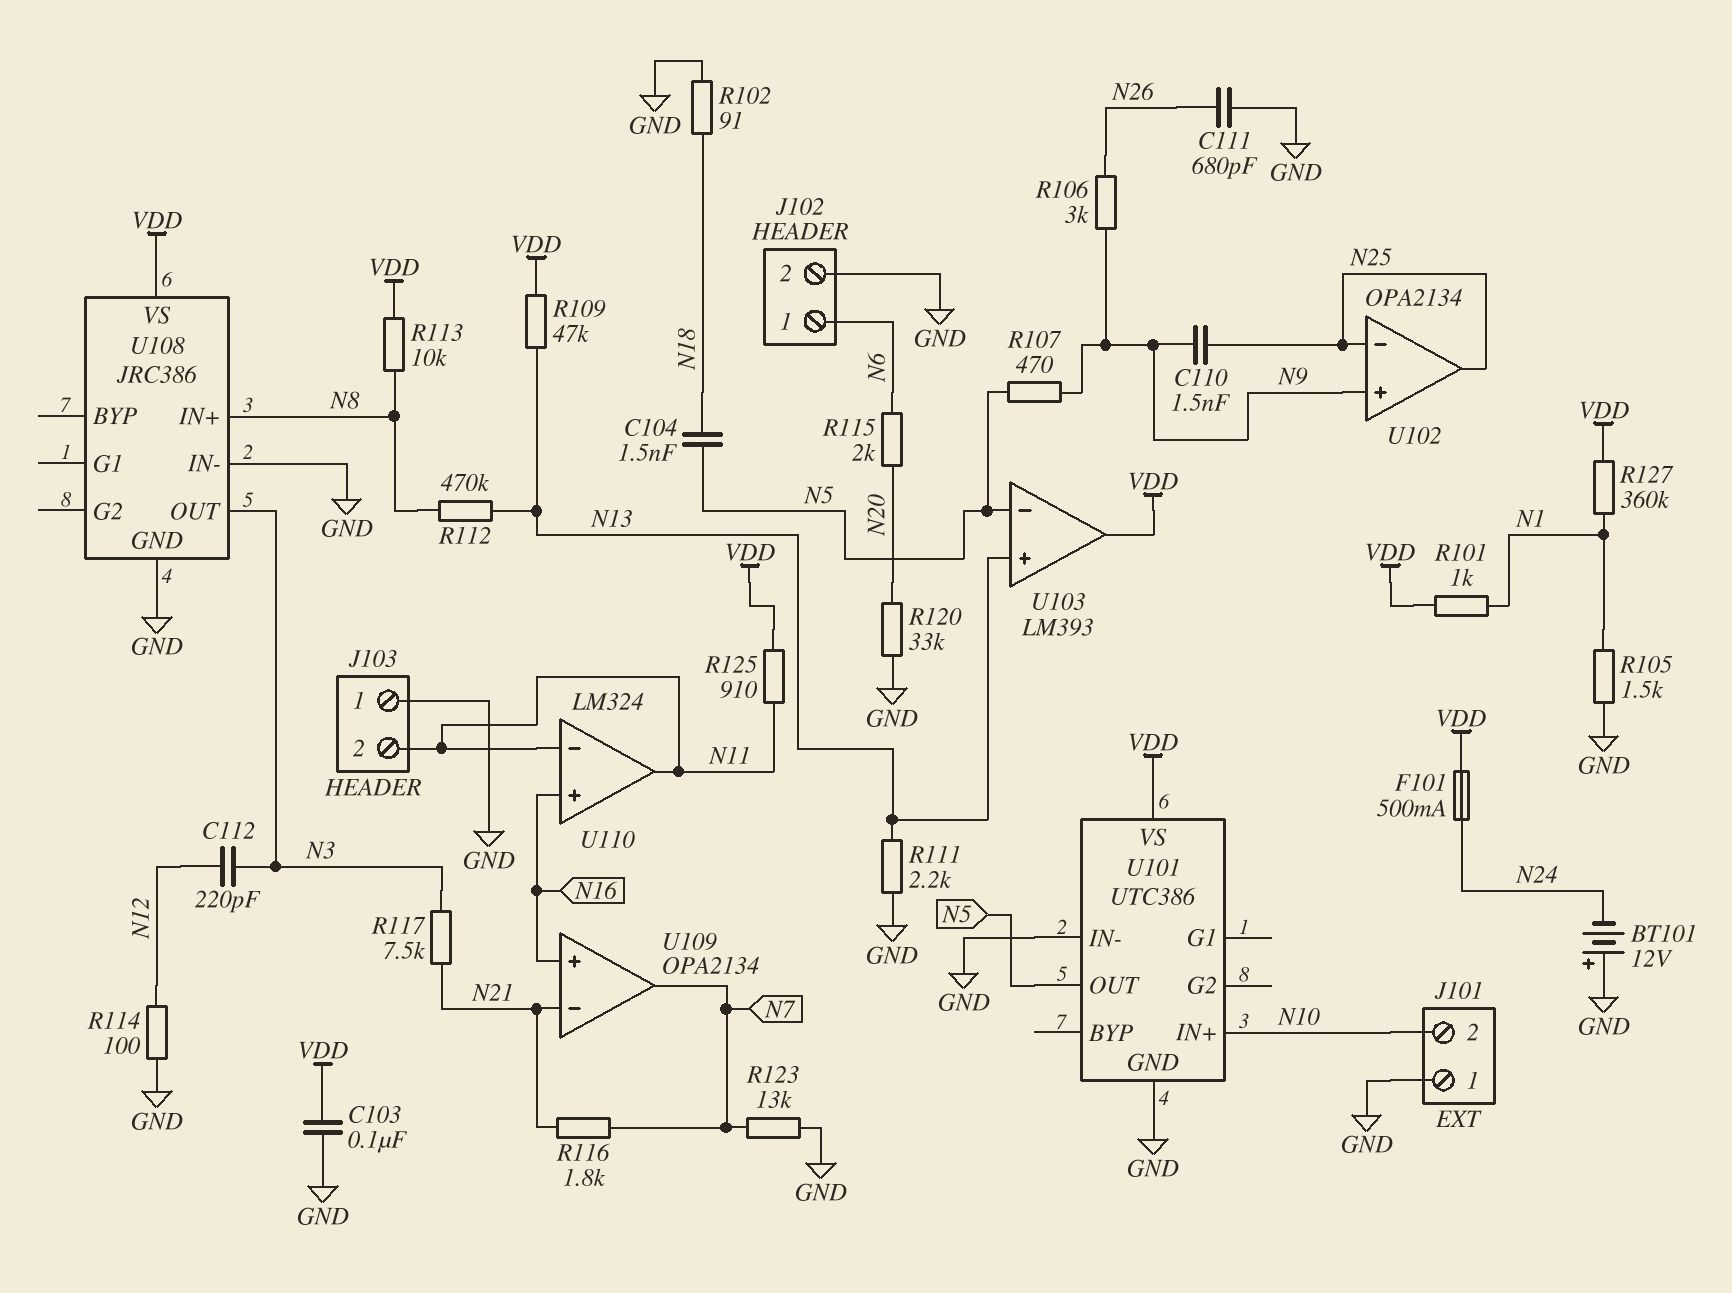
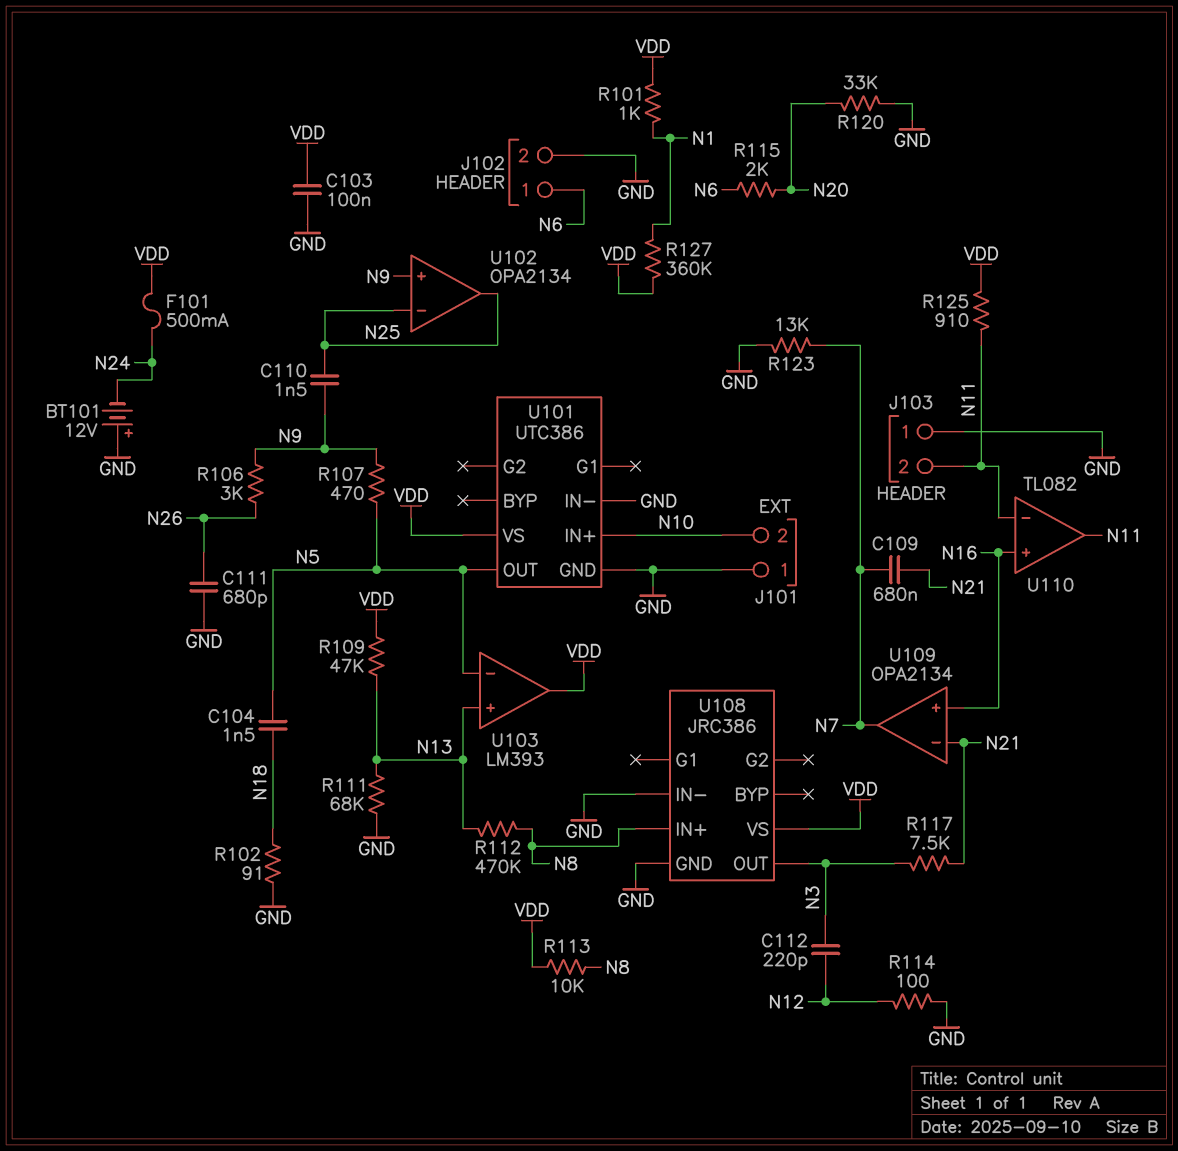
C109: none -> 680nF (N7, N21)
R105: 1.5k (GND, N1) -> none
R111: 2.2k (GND, N13) -> 68k (GND, N13)
R116: 1.8k (N7, N21) -> none
U110: LM324 -> TL082

